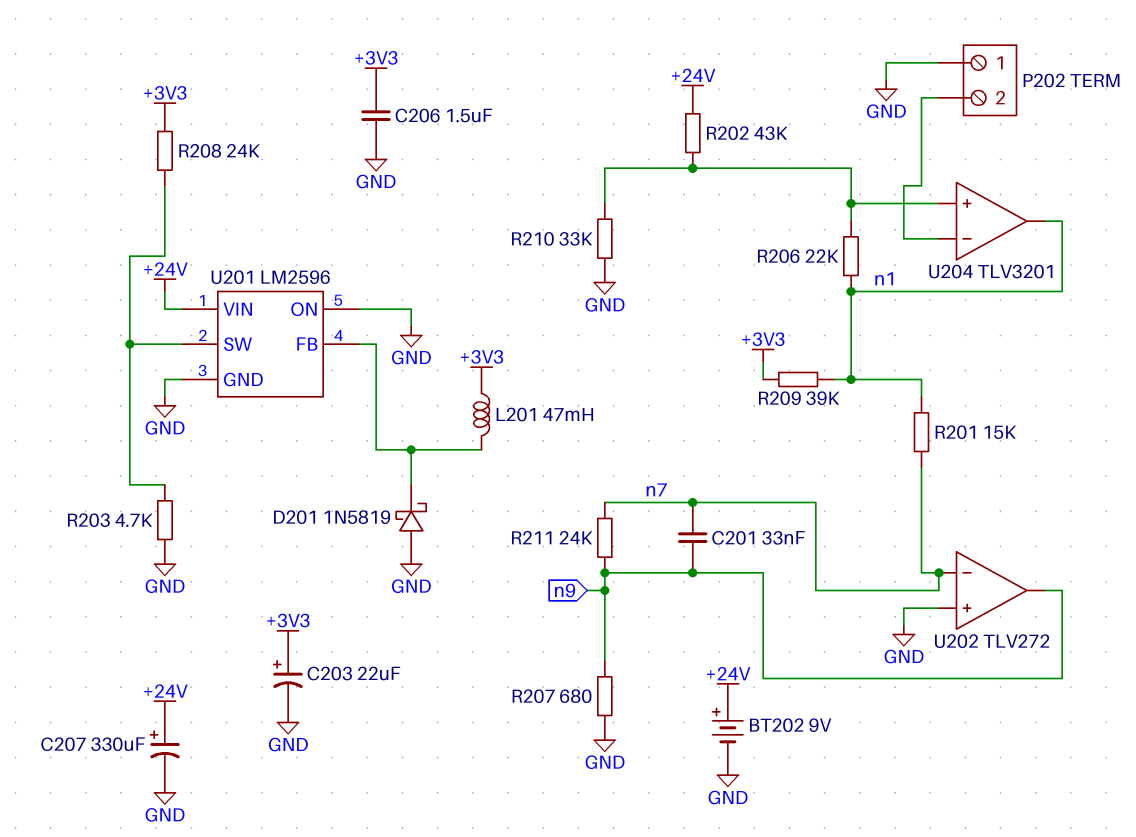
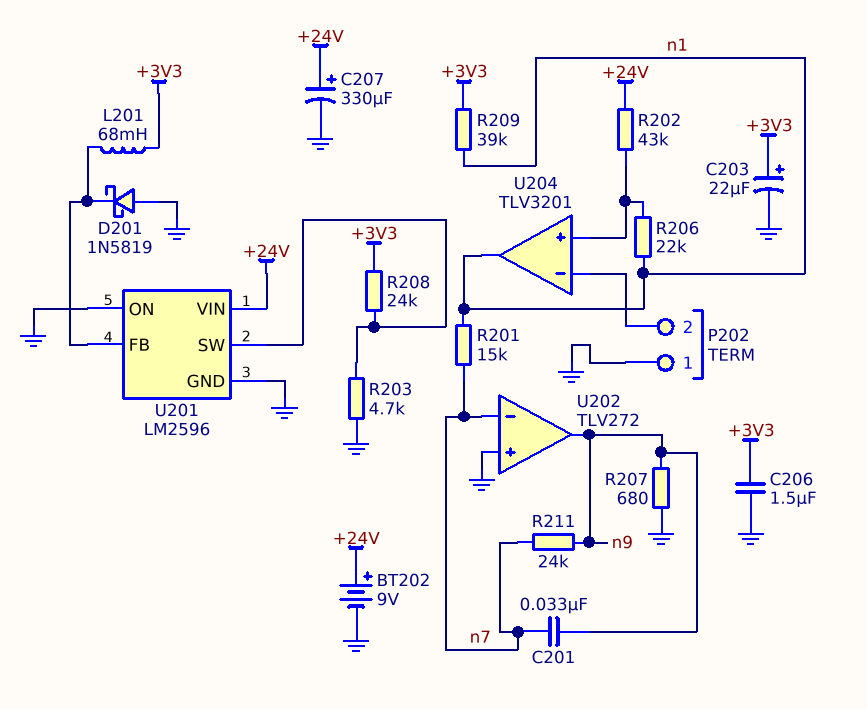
L201: 47mH (+3V3, U201/FB) -> 68mH (+3V3, U201/FB)
R210: 33k (GND, U204/in+) -> none

